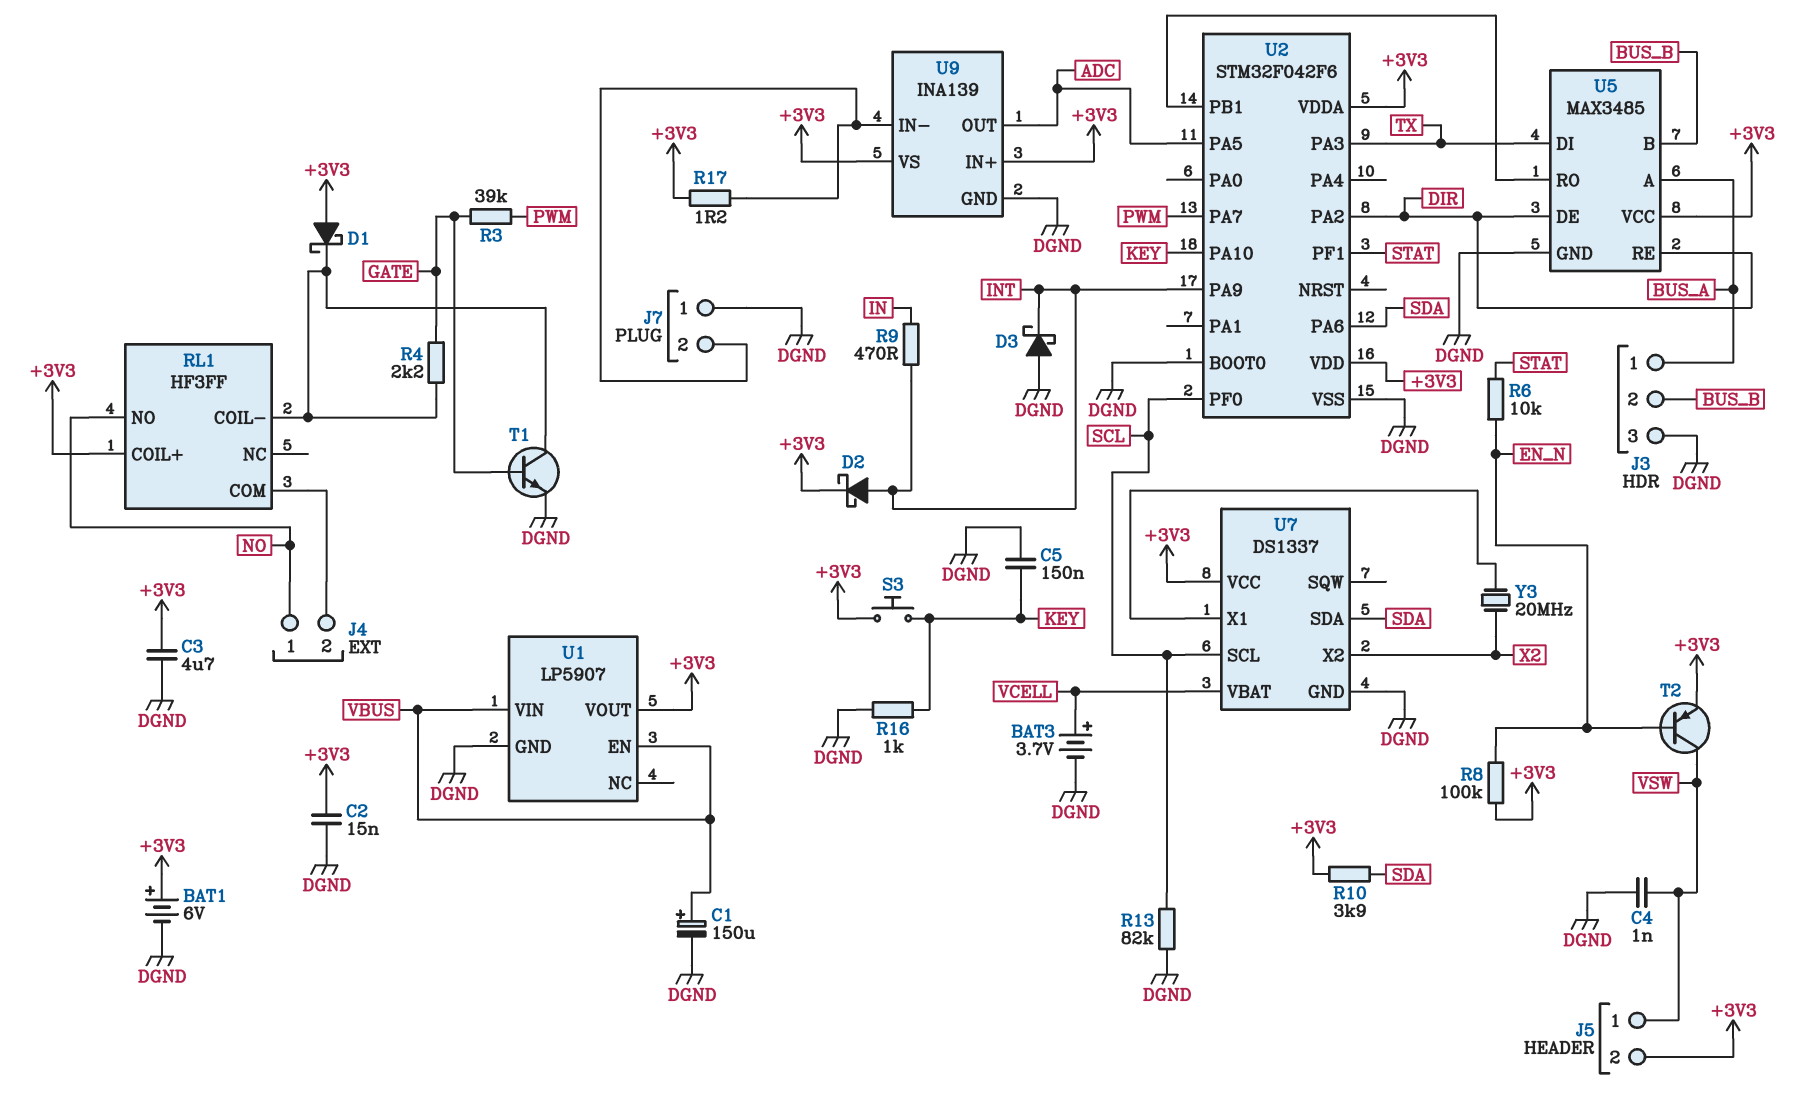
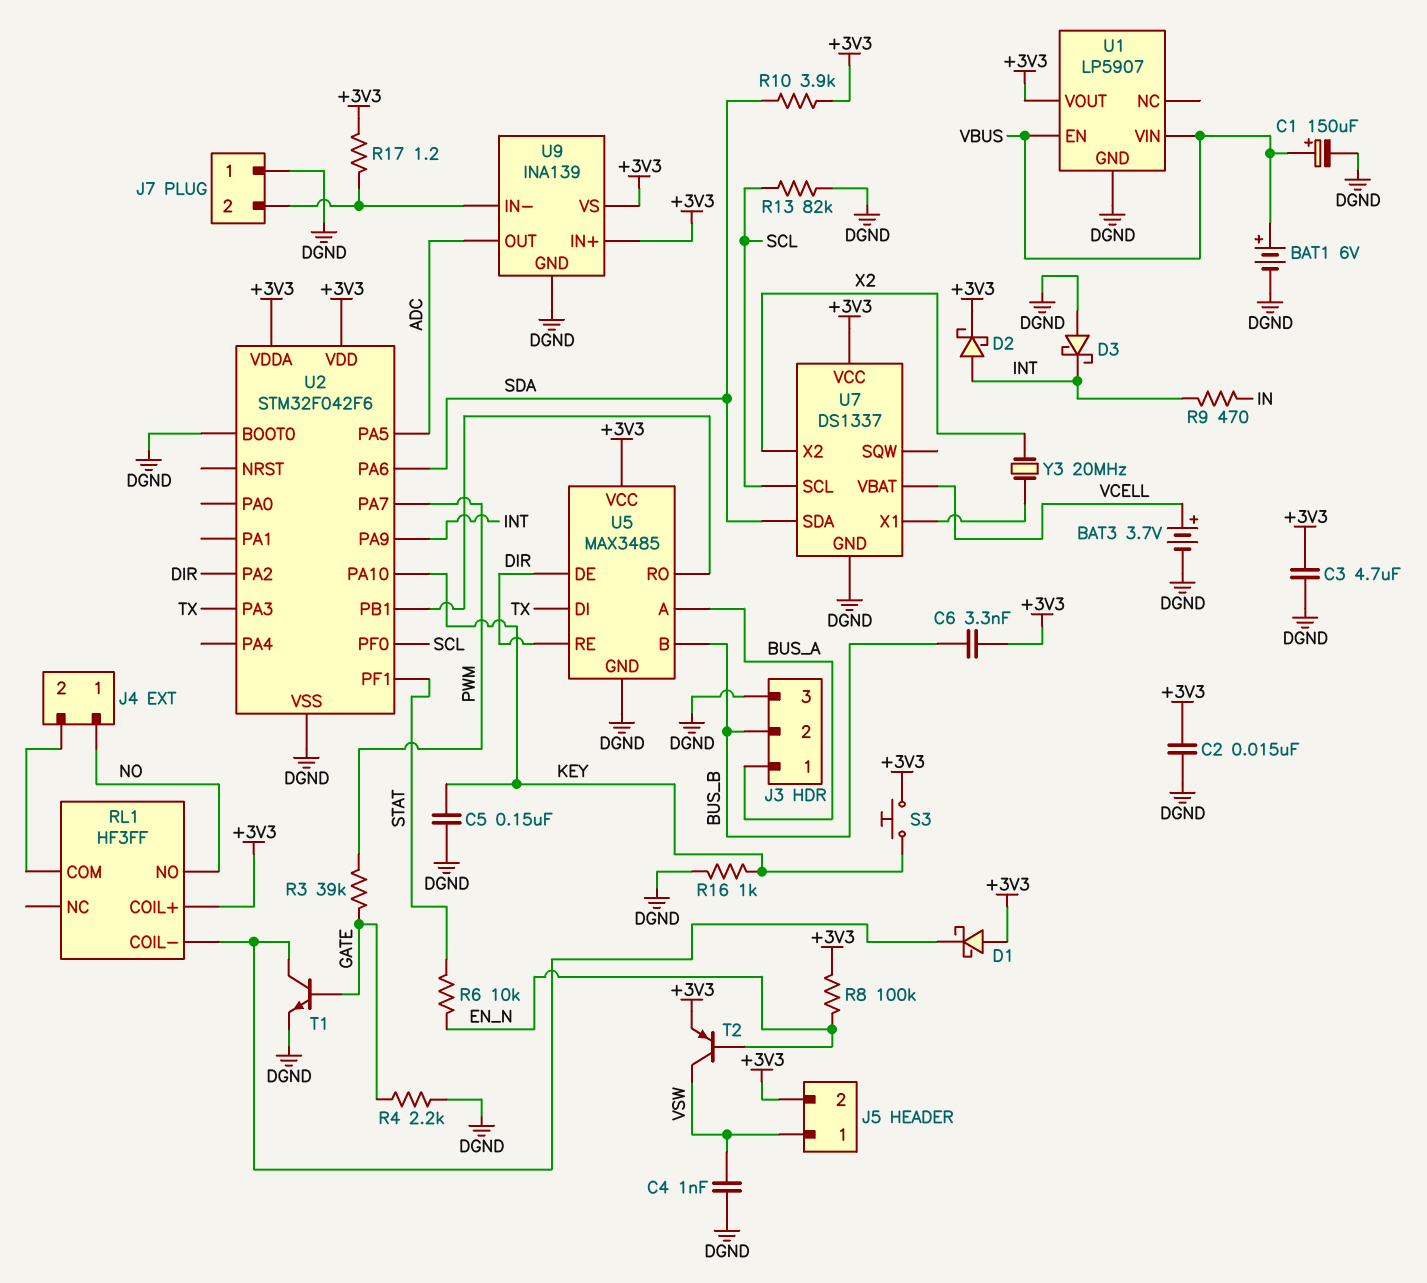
BAT1: 6V (plus +3V3, minus DGND) -> 6V (plus VBUS, minus DGND)
C6: none -> 3.3nF (+3V3, BUS_B)
R4: 2.2k (GATE, RL1/COIL-) -> 2.2k (DGND, GATE)

